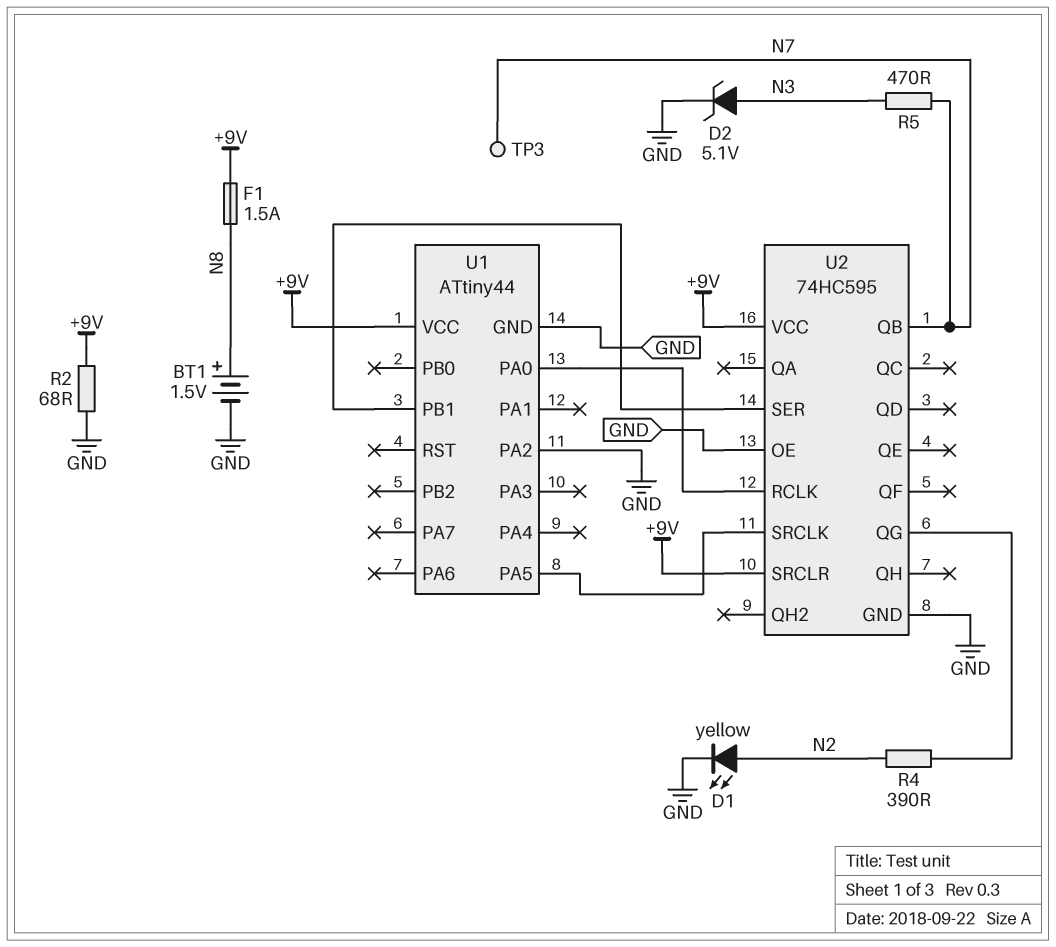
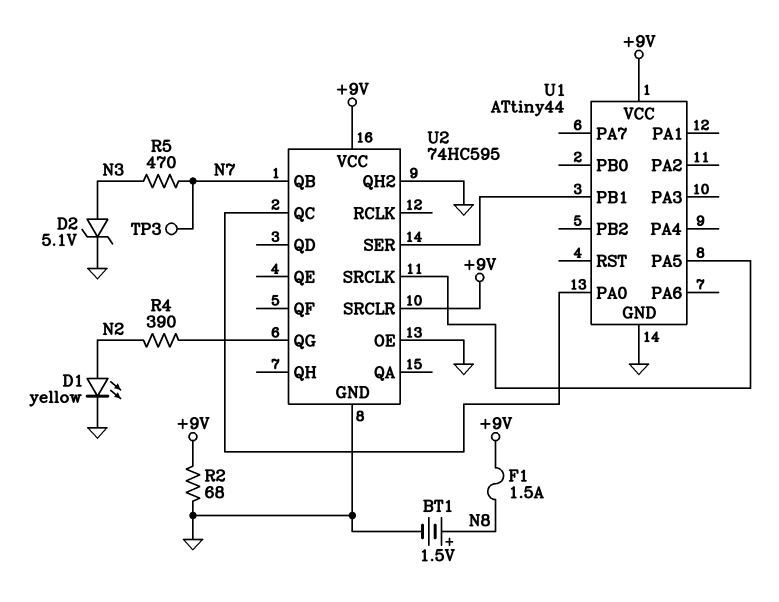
U1 pin PA2: GND -> none
U2 pin QC: none -> U1/PA0
U2 pin QH2: none -> GND
U2 pin RCLK: U1/PA0 -> none

